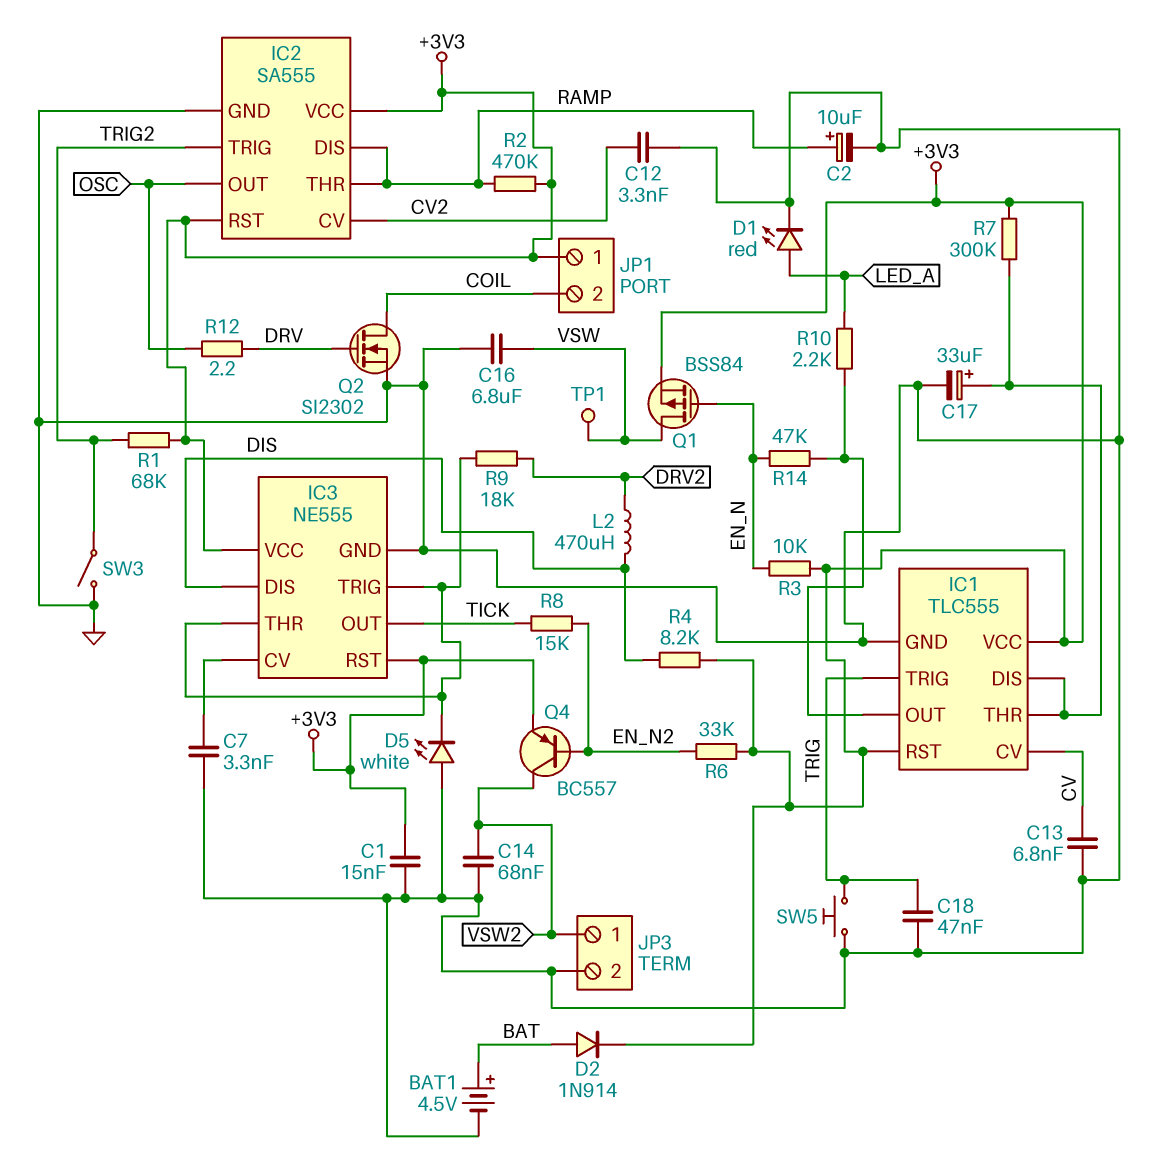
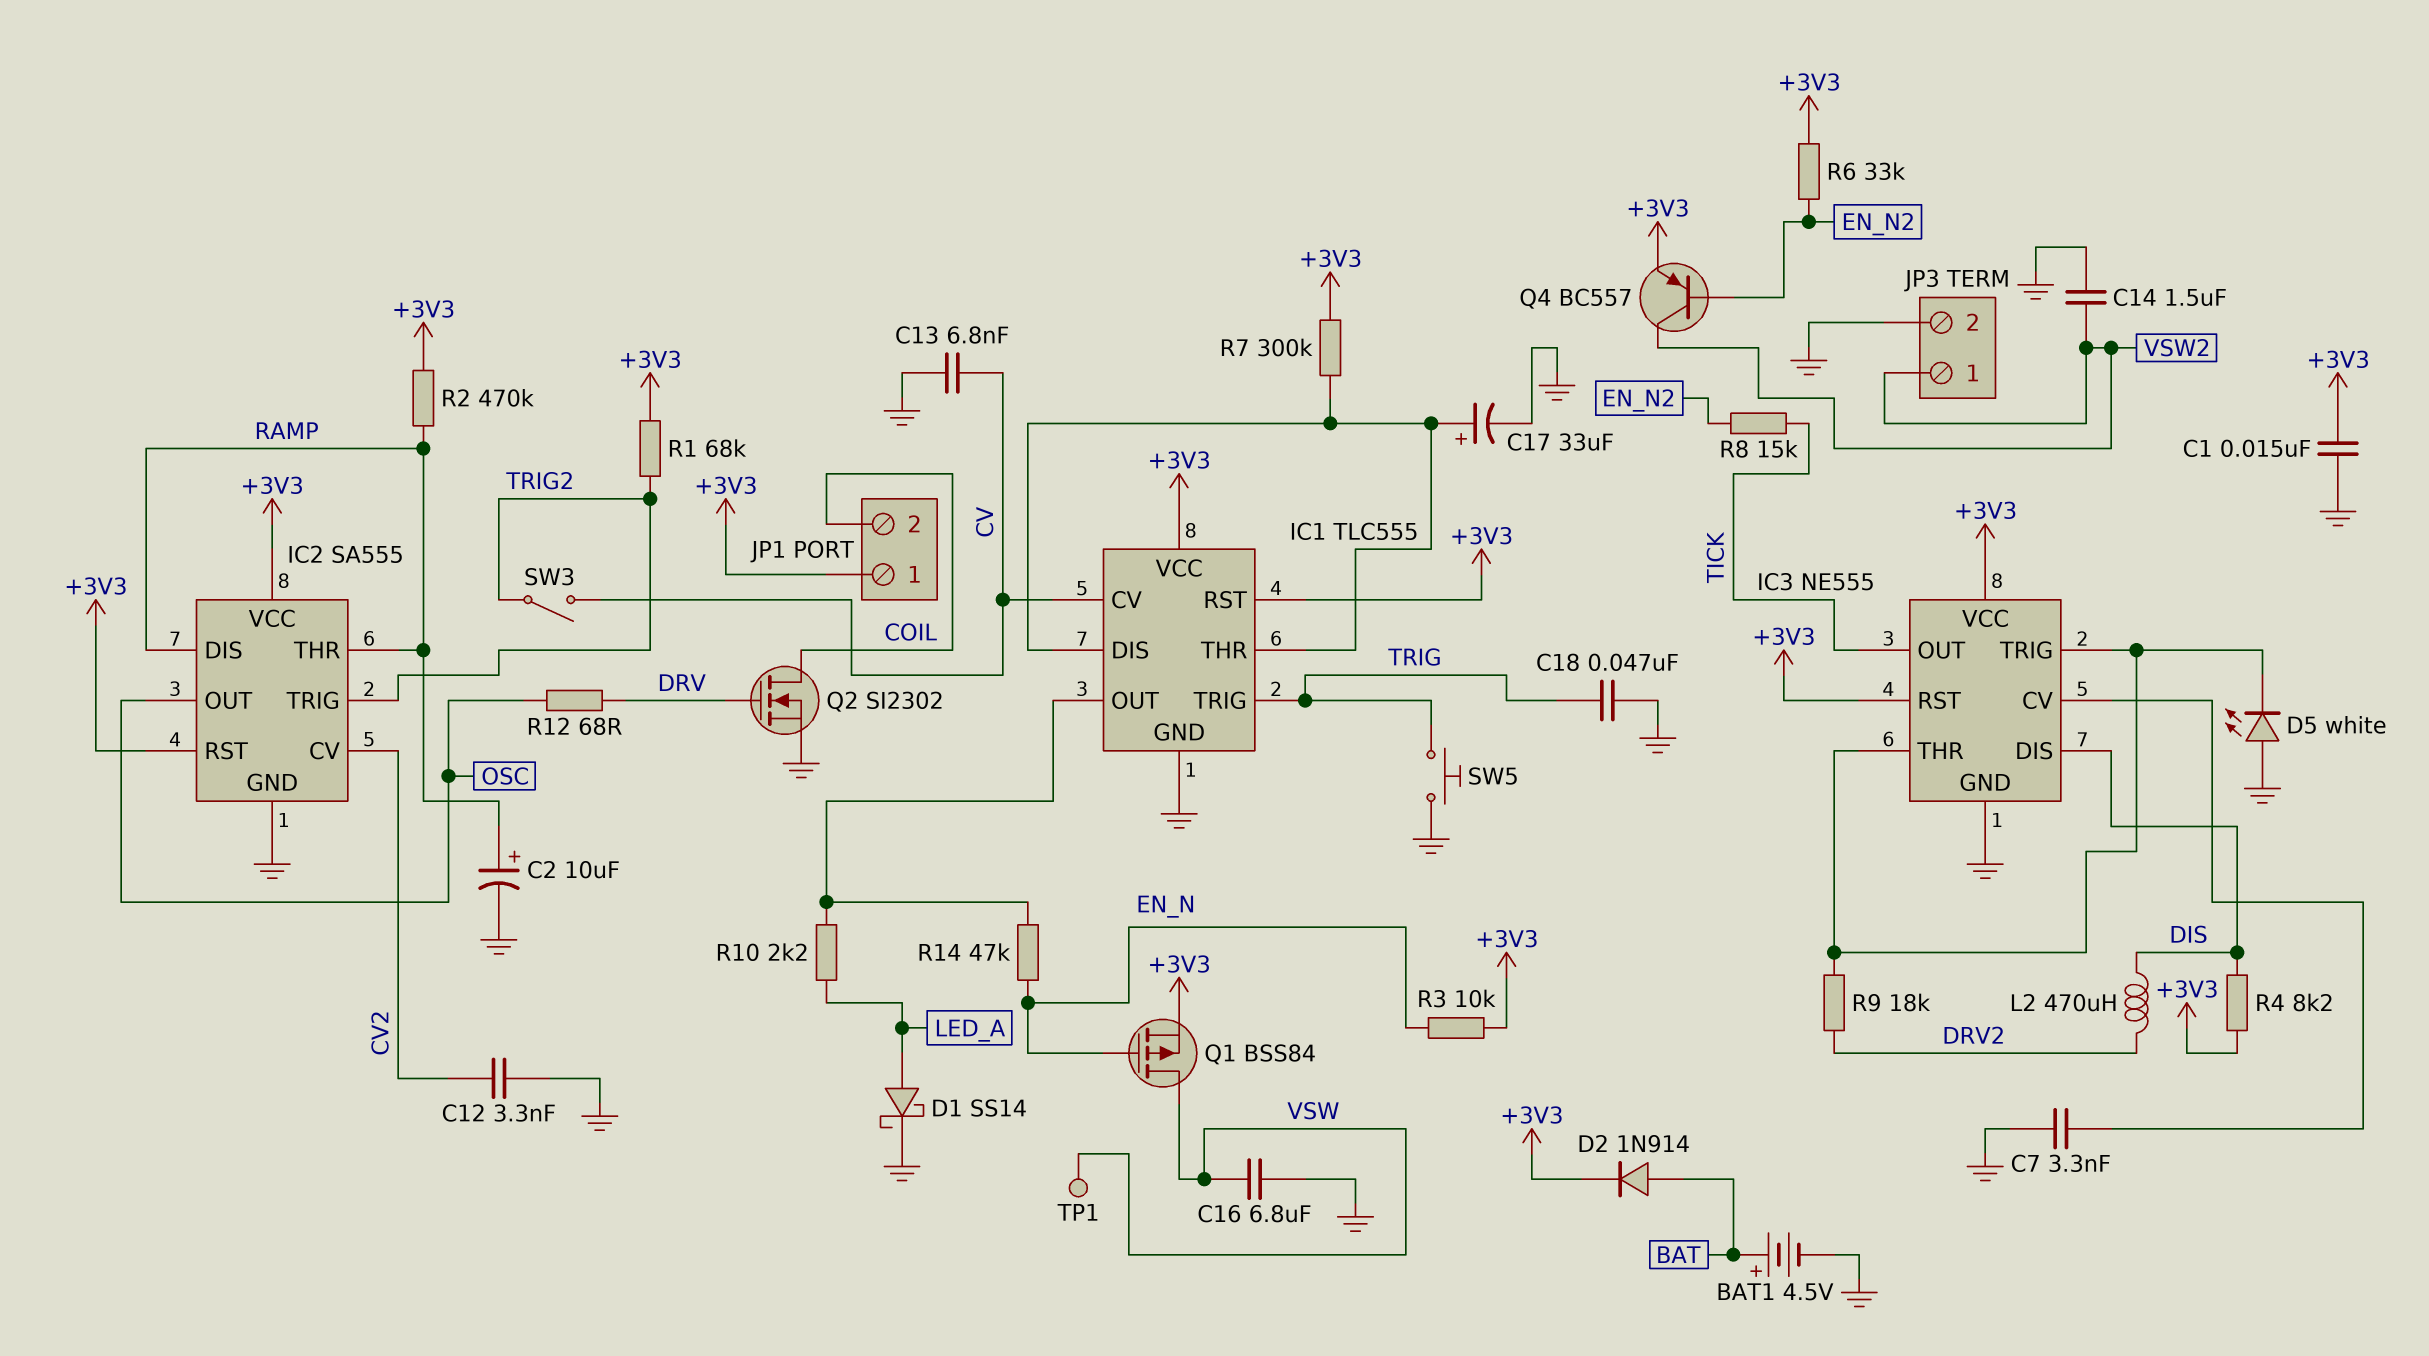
C14: 68nF (GND, VSW2) -> 1.5uF (GND, VSW2)
D1: LED red (A LED_A, K GND) -> schottky SS14 (A LED_A, K GND)
R12: 2.2 (DRV, OSC) -> 68 (DRV, OSC)
SW3: switch (GND, TRIG2) -> switch (CV, TRIG2)

